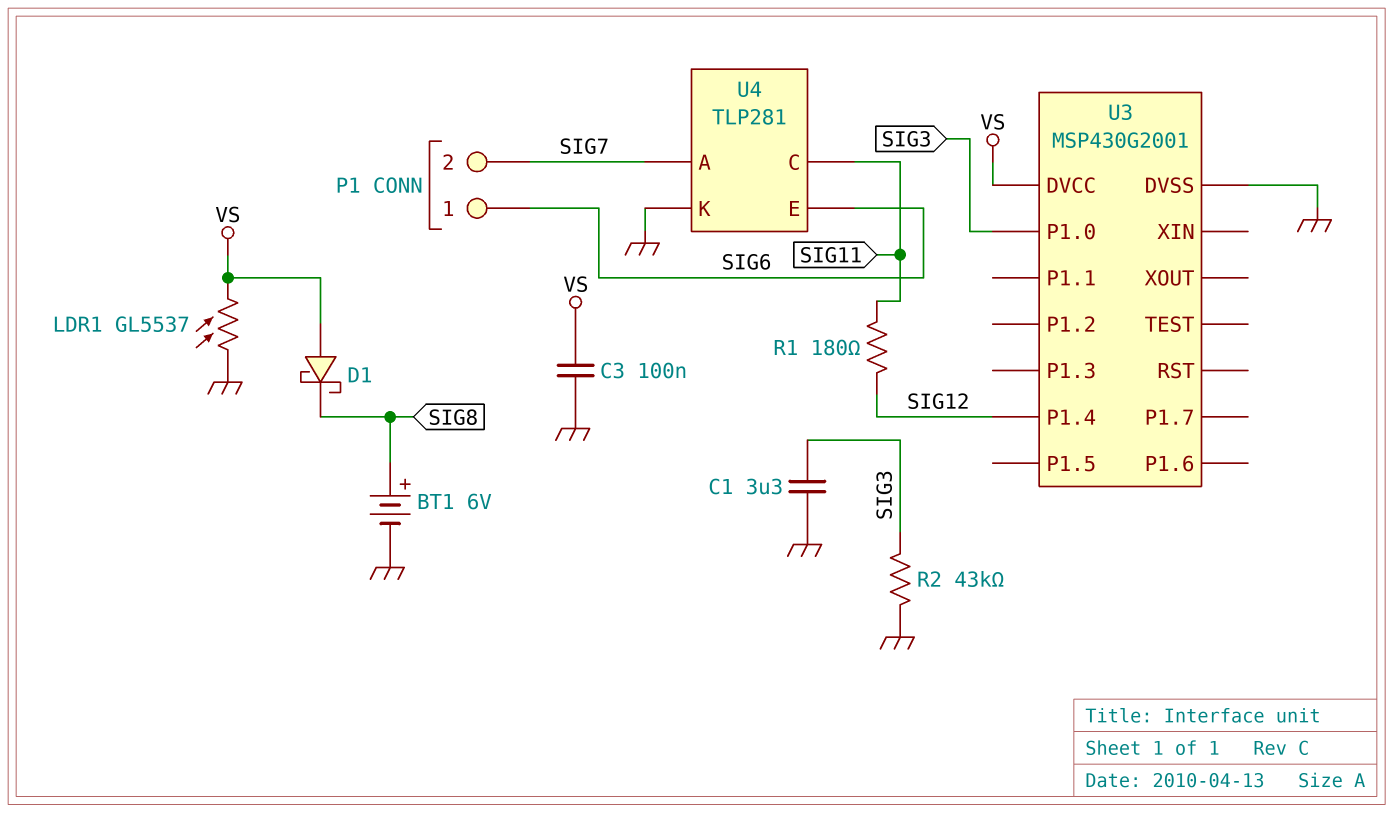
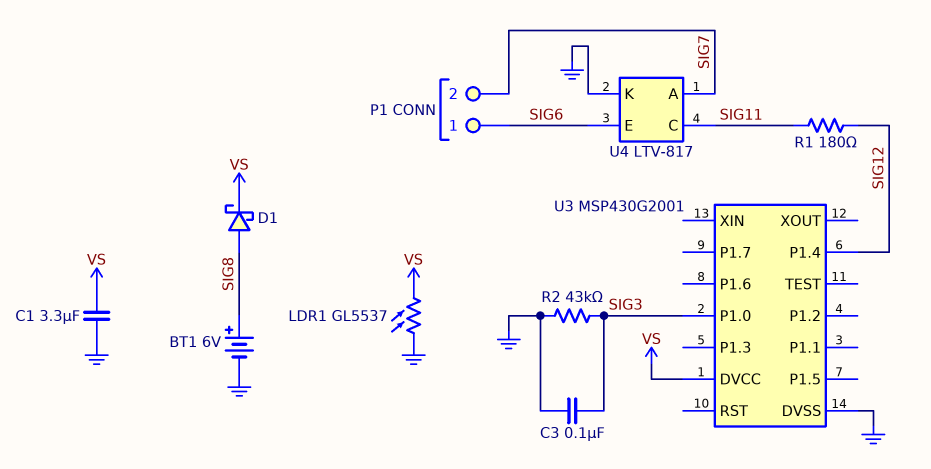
C1: 3.3uF (GND, SIG3) -> 3.3uF (GND, VS)
C3: 100nF (GND, VS) -> 100nF (GND, SIG3)
D1: schottky (A VS, K SIG8) -> schottky (A SIG8, K VS)
U4: TLP281 -> LTV-817

